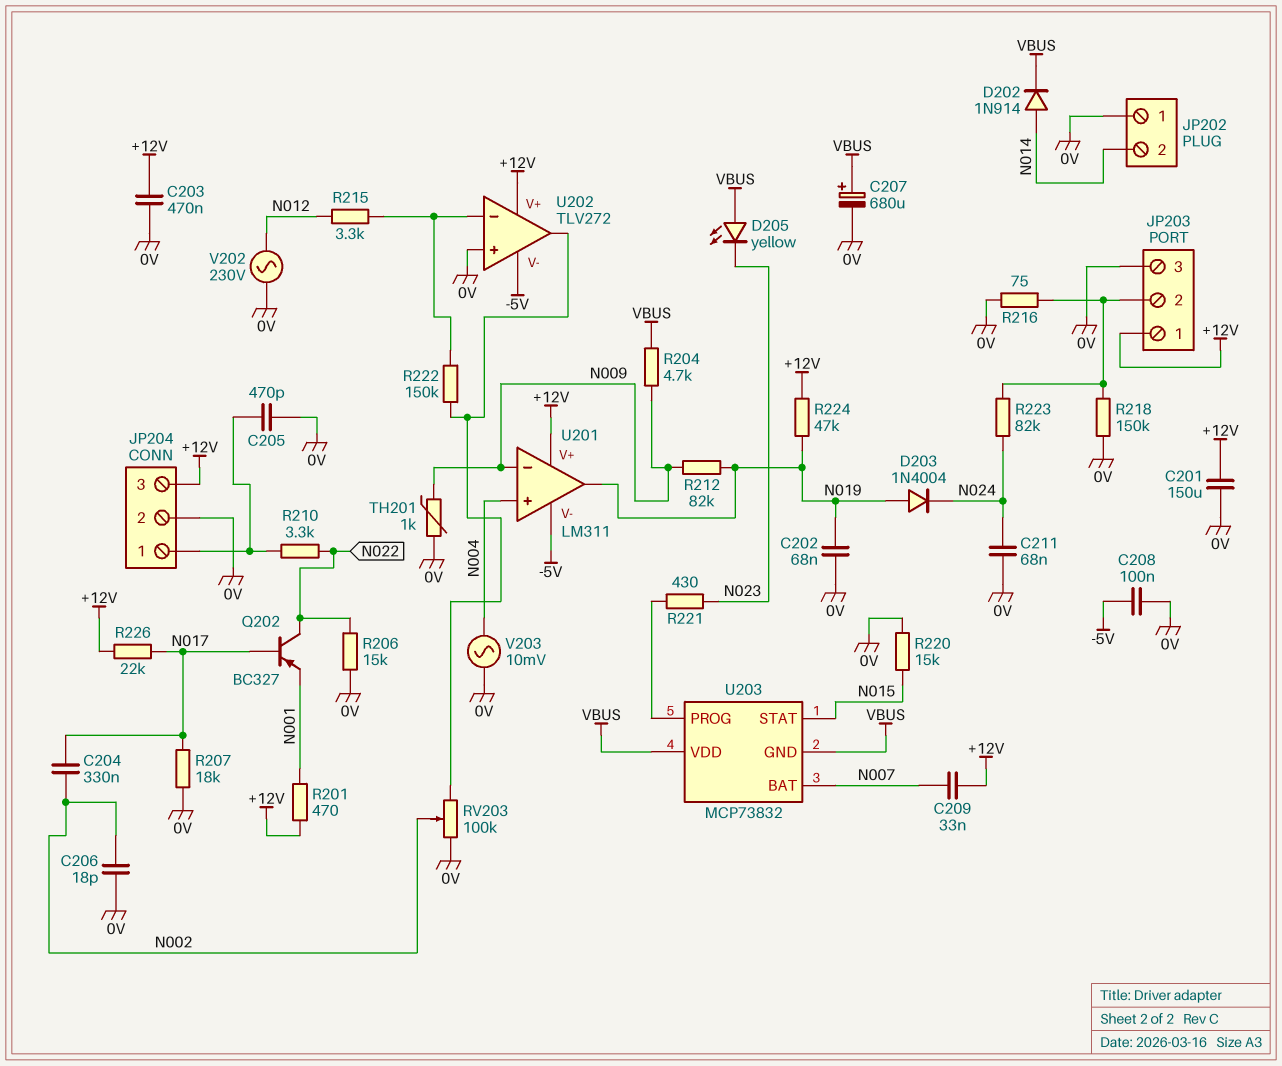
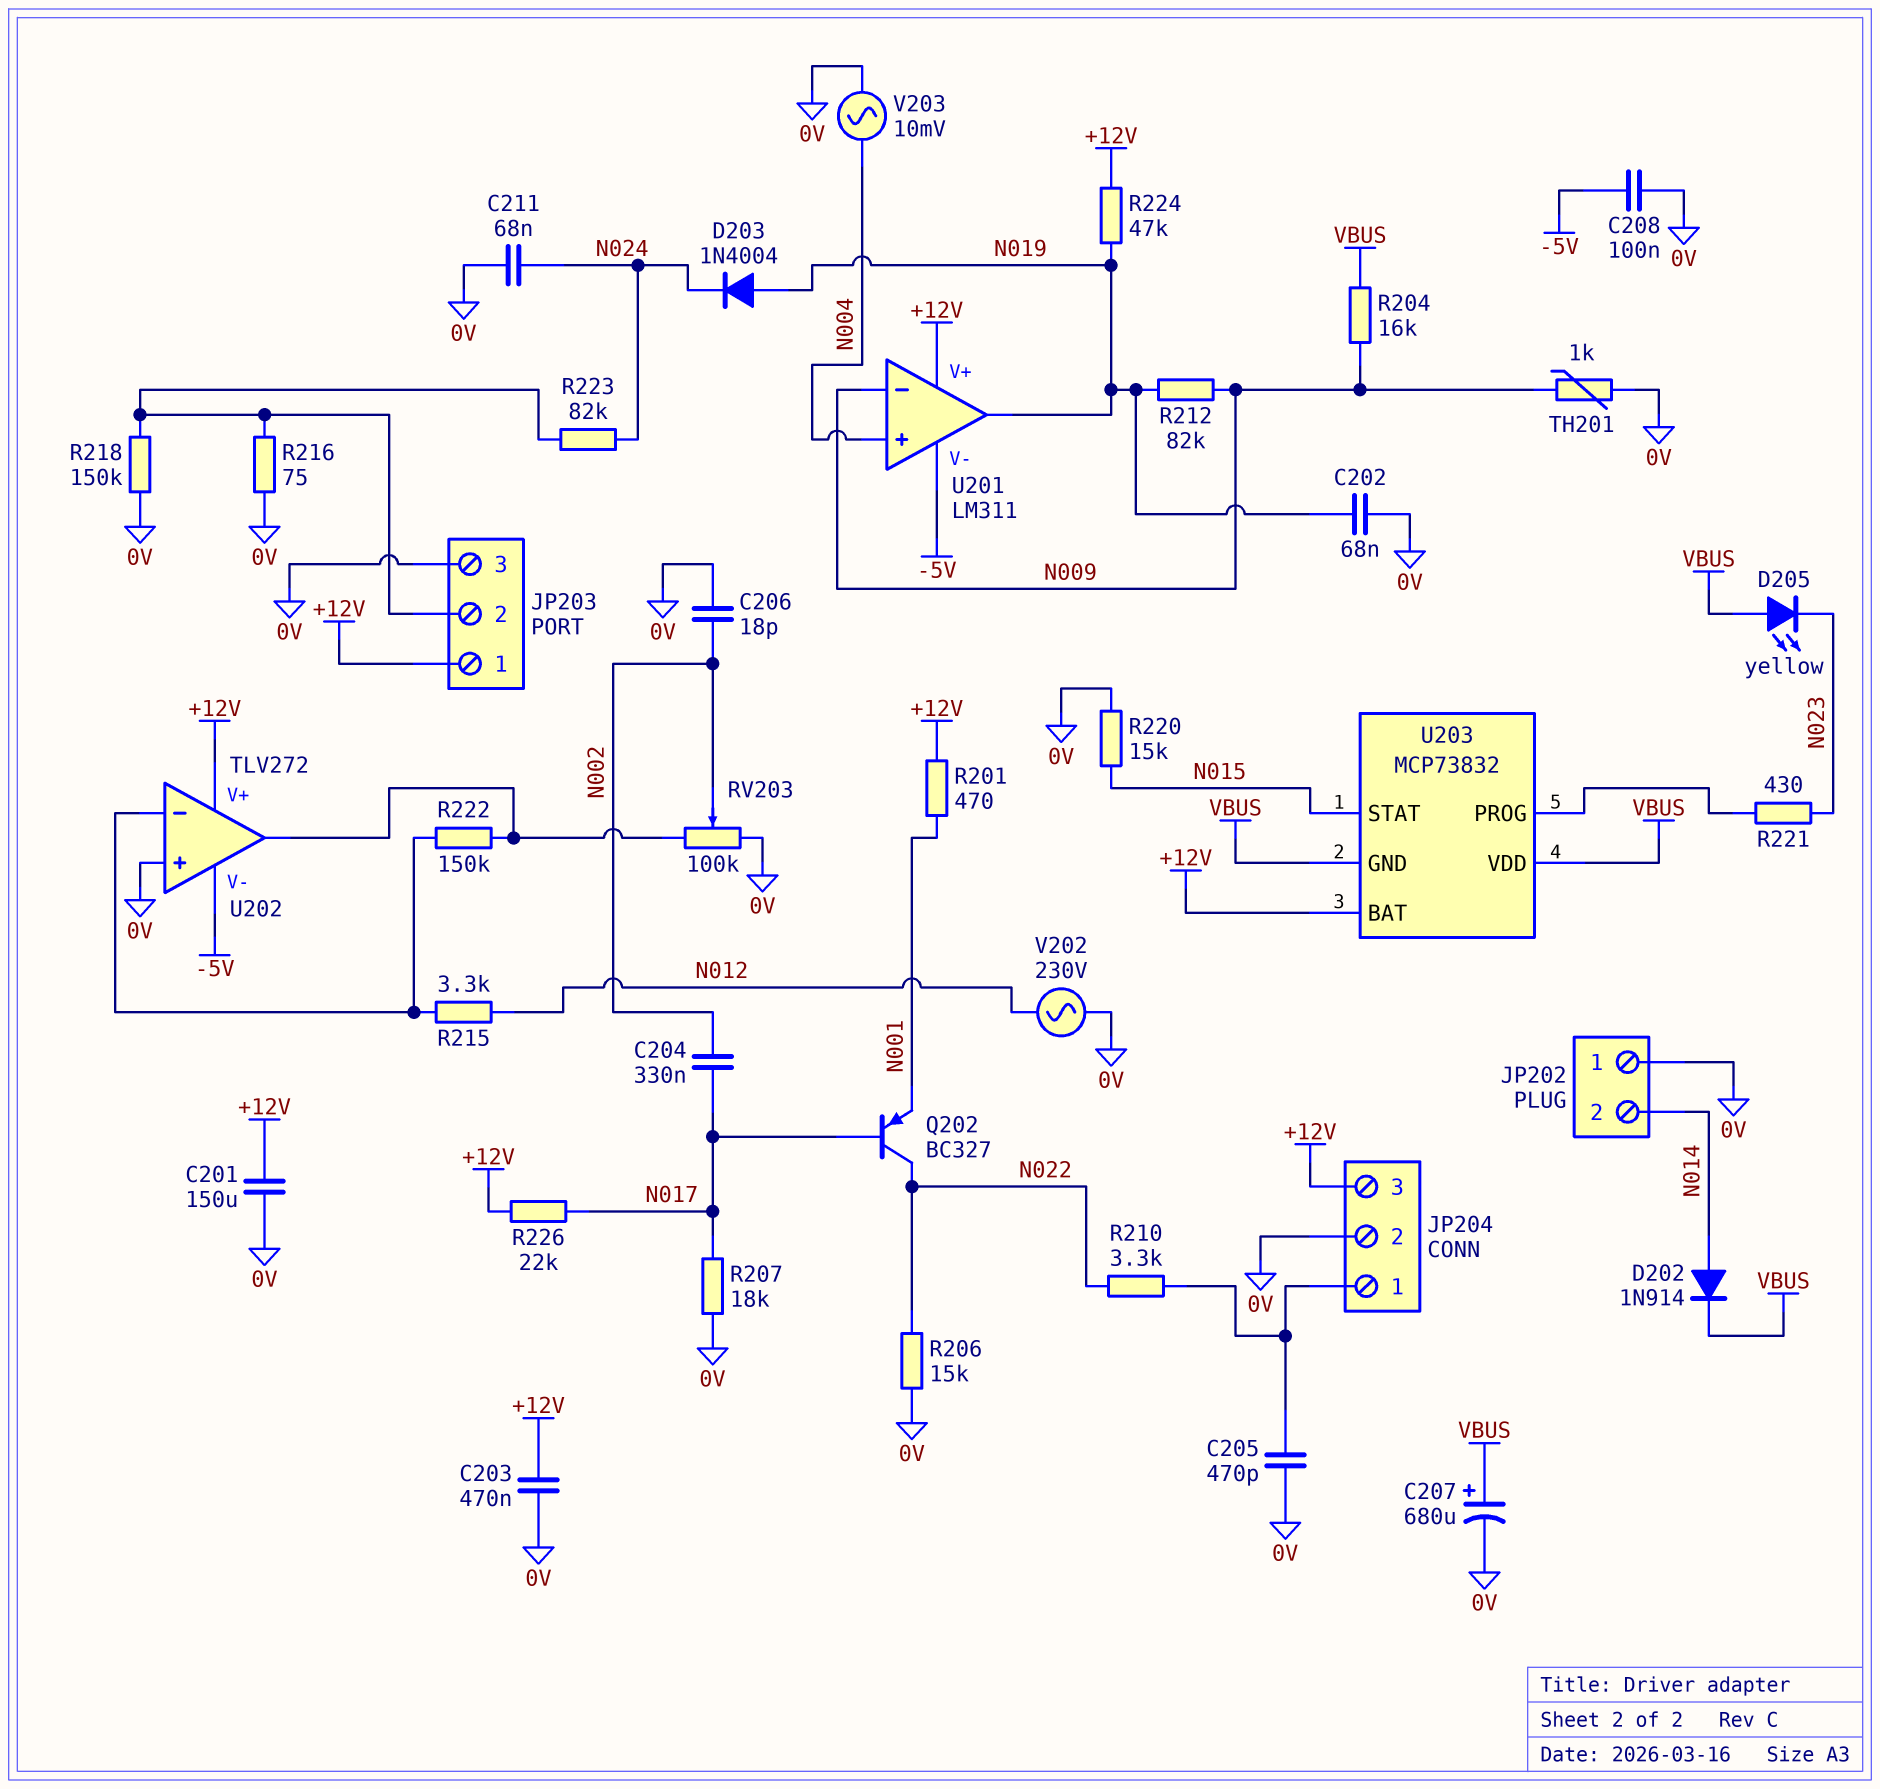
C209: 33nF (+12V, N007) -> none
R204: 4.7k (N009, VBUS) -> 16k (N009, VBUS)
U203 pin BAT: N007 -> +12V

